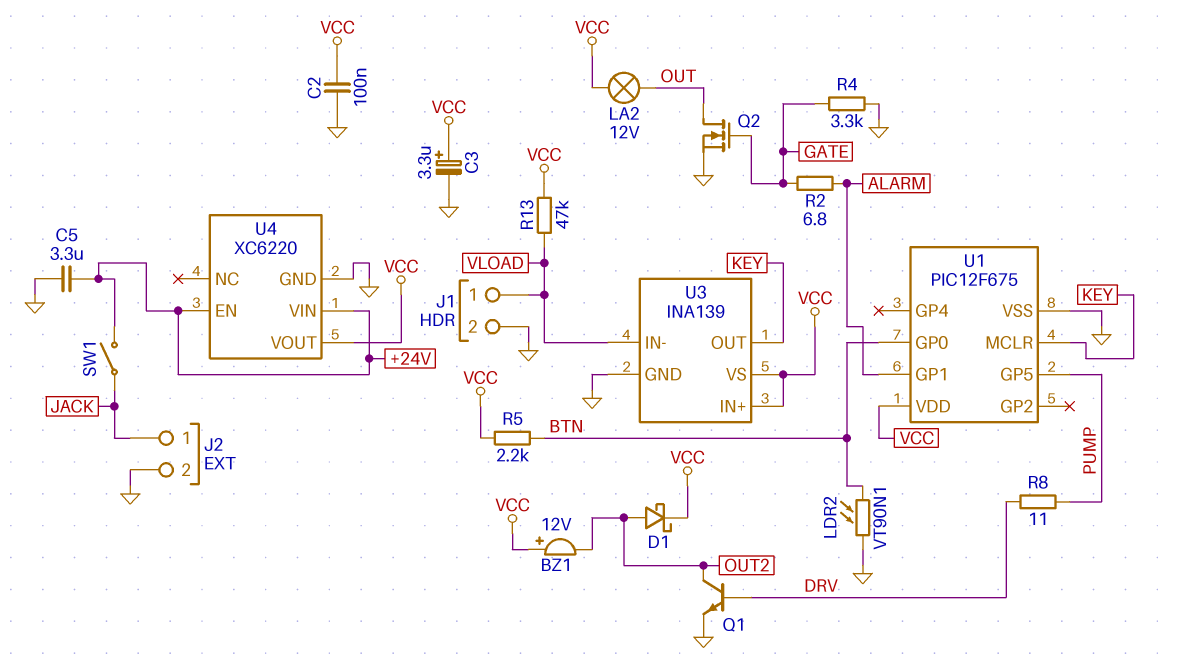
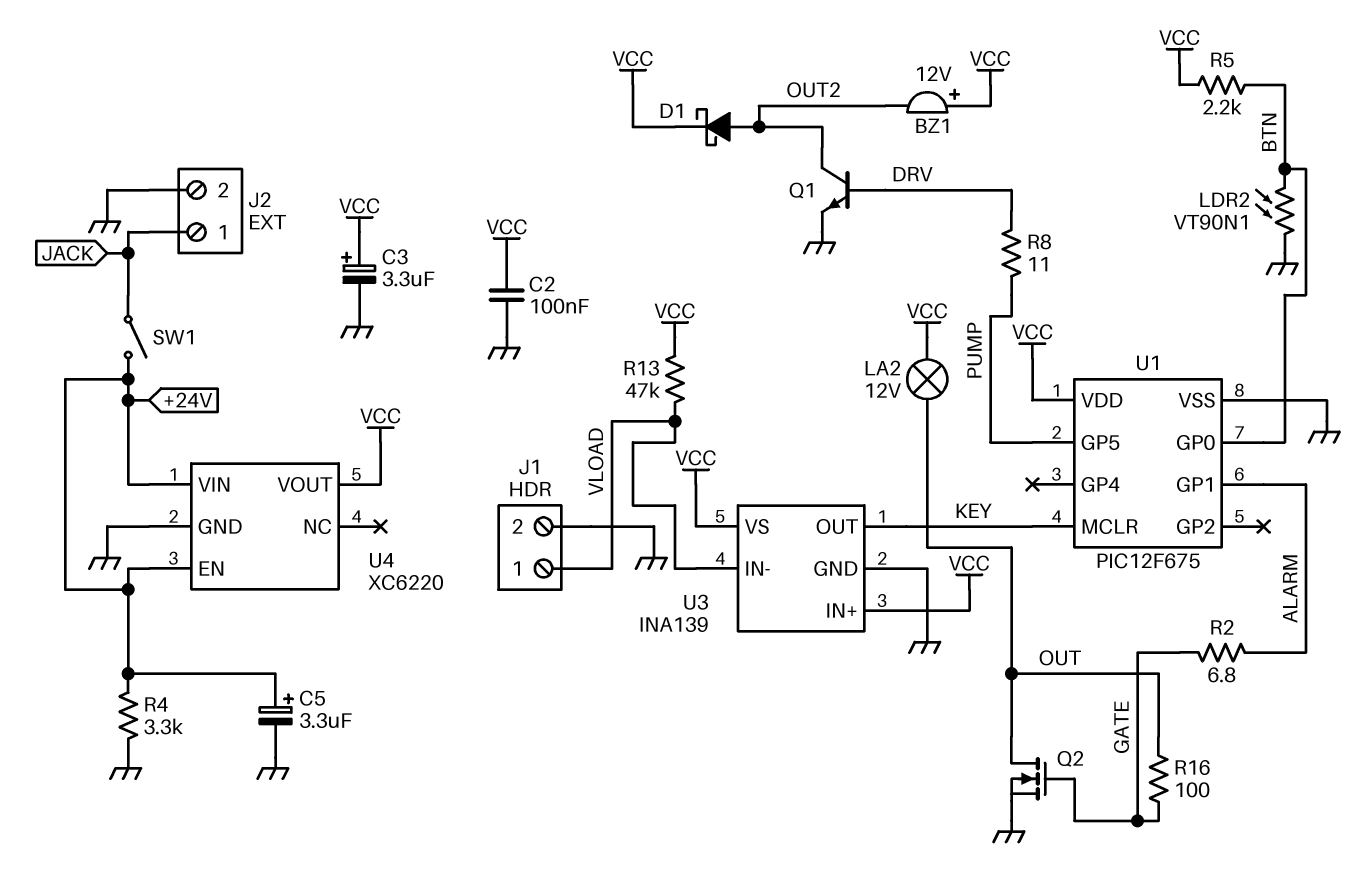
C5: 3.3uF (+24V, GND) -> 3.3uF (plus +24V, minus GND)
R4: 3.3k (GATE, GND) -> 3.3k (+24V, GND)
R16: none -> 100 (GATE, OUT)

